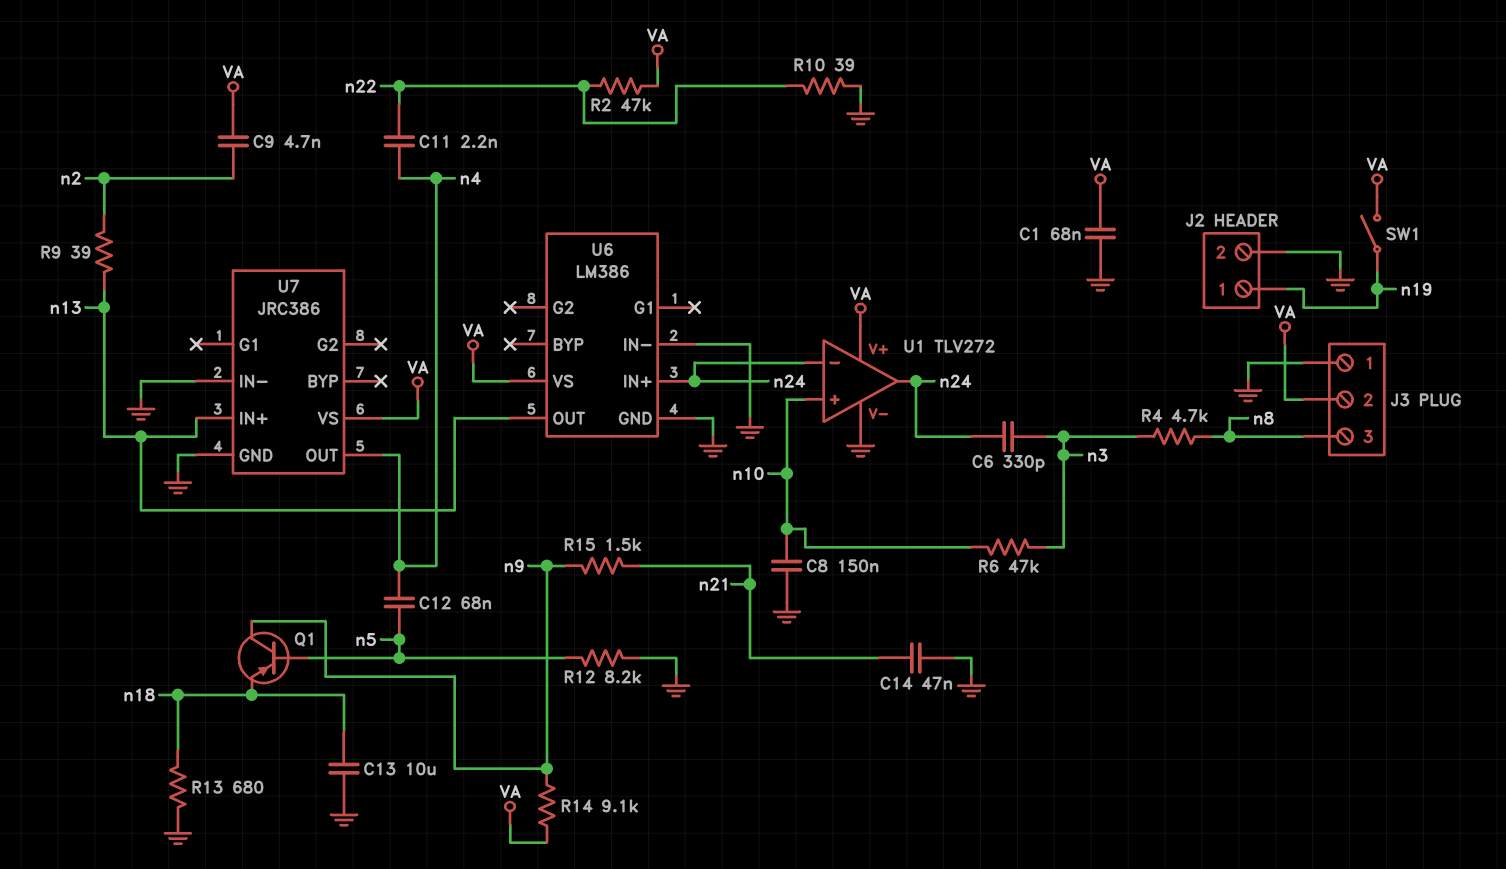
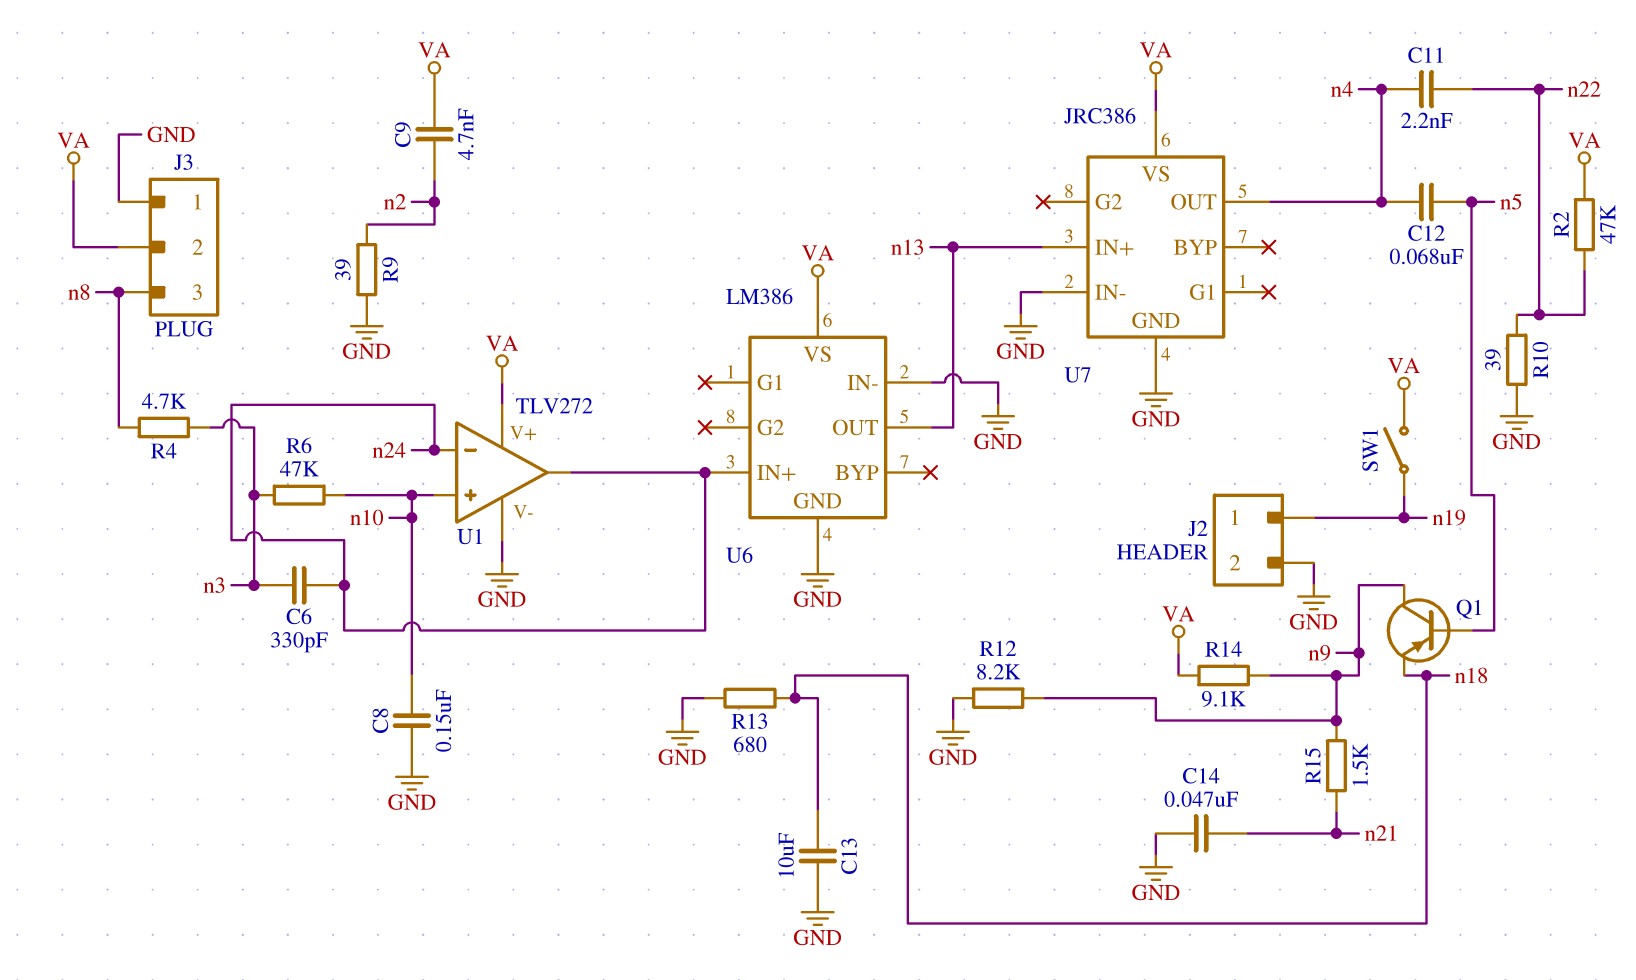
C1: 68nF (GND, VA) -> none
R9: 39 (n2, n13) -> 39 (GND, n2)
R12: 8.2k (GND, n5) -> 8.2k (GND, n9)

